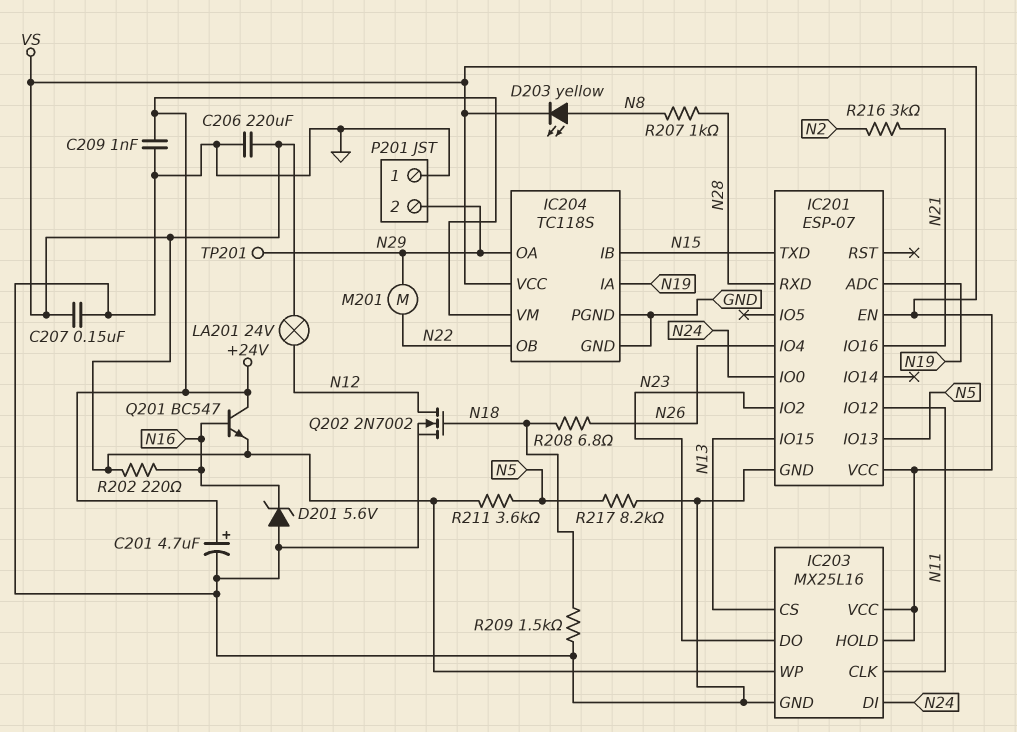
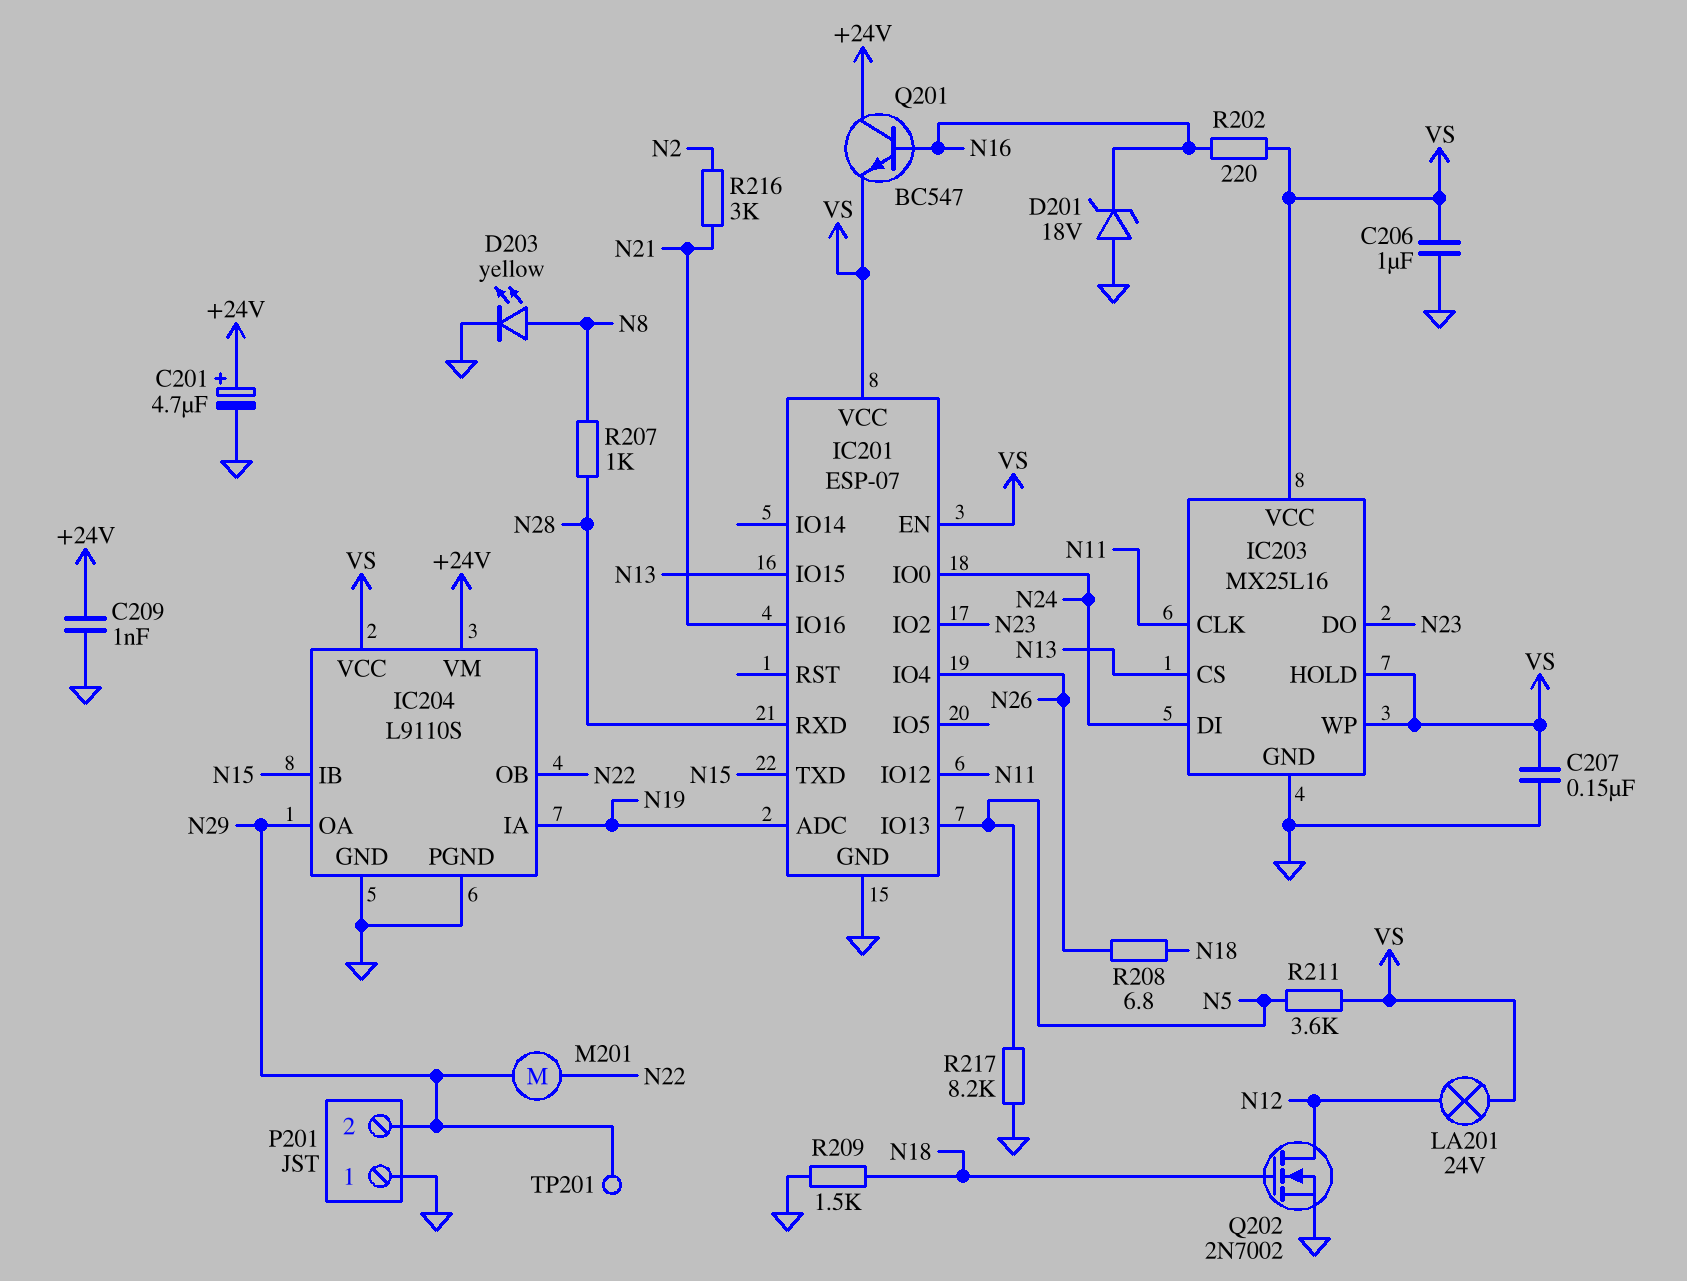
C206: 220uF (GND, VS) -> 1uF (GND, VS)
D201: zener 5.6V (A GND, K N16) -> zener 18V (A GND, K N16)
D203: LED yellow (A N8, K VS) -> LED yellow (A N8, K GND)
IC204: TC118S -> L9110S

